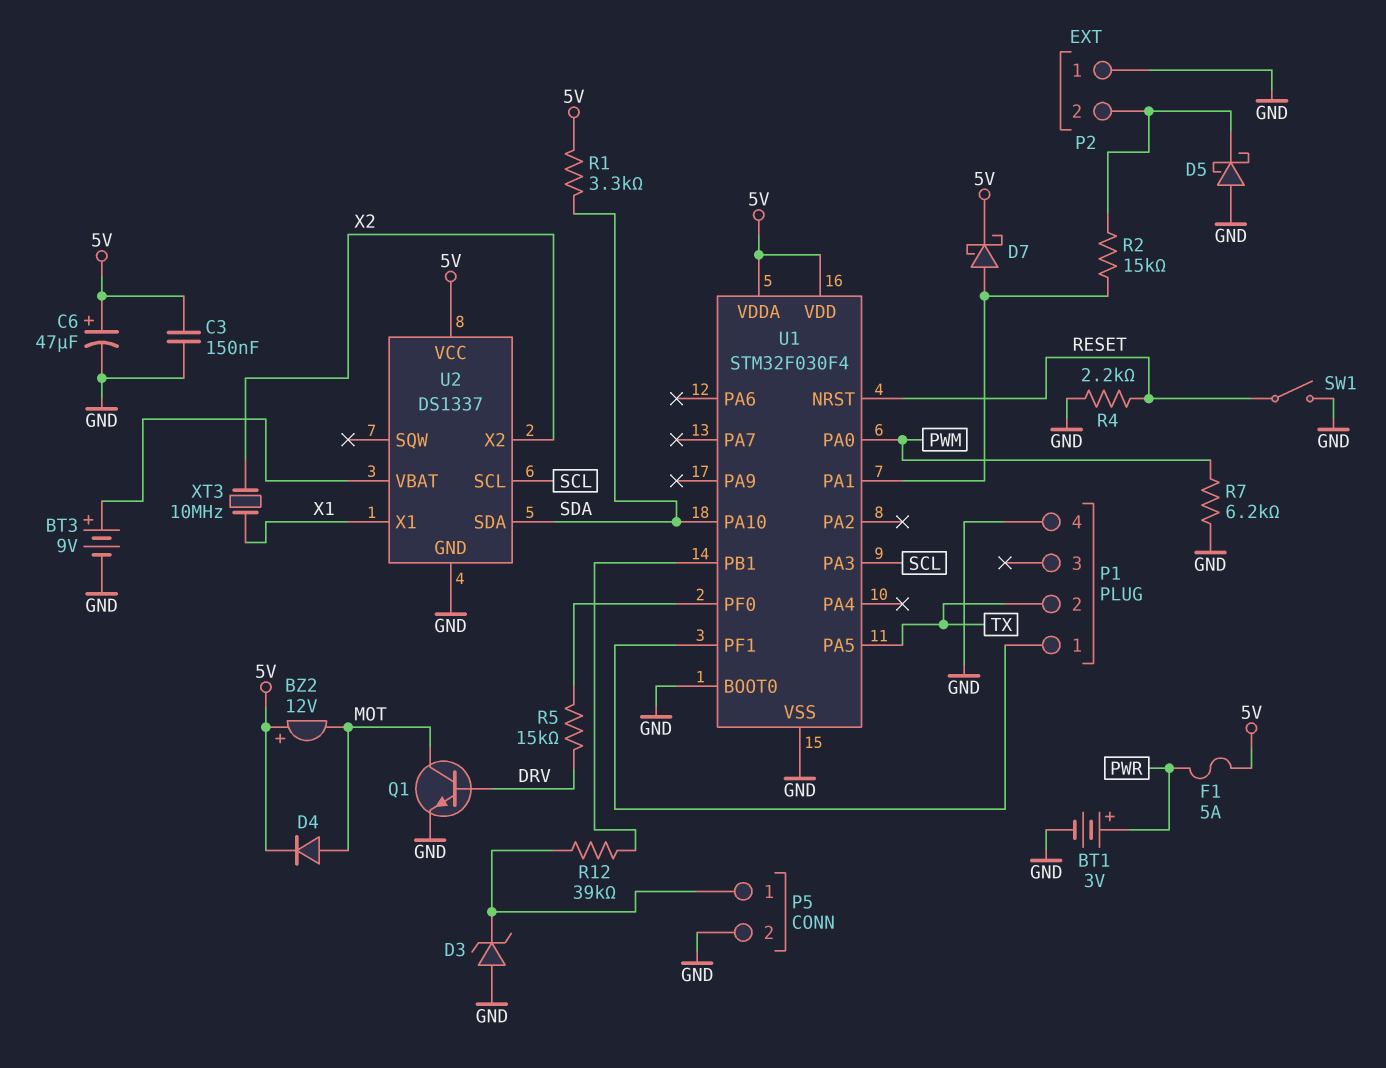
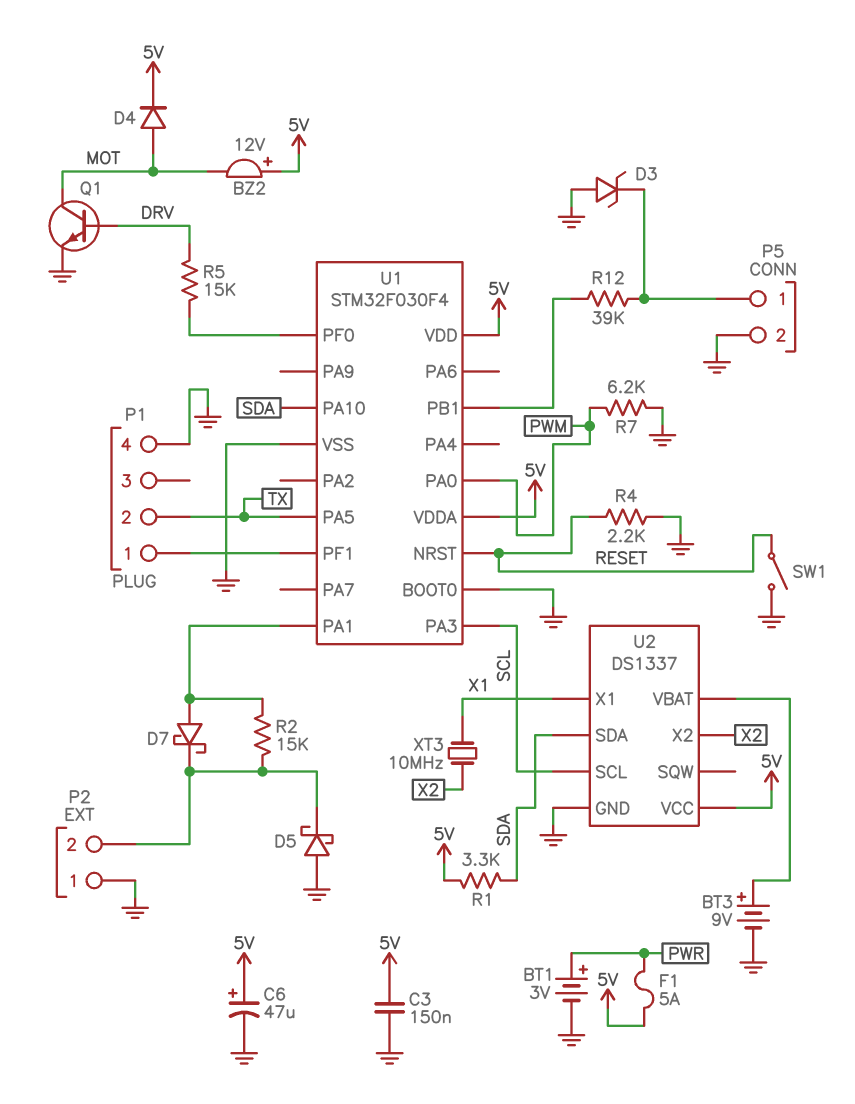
D7: schottky (A U1/PA1, K 5V) -> schottky (A U1/PA1, K P2/2)

